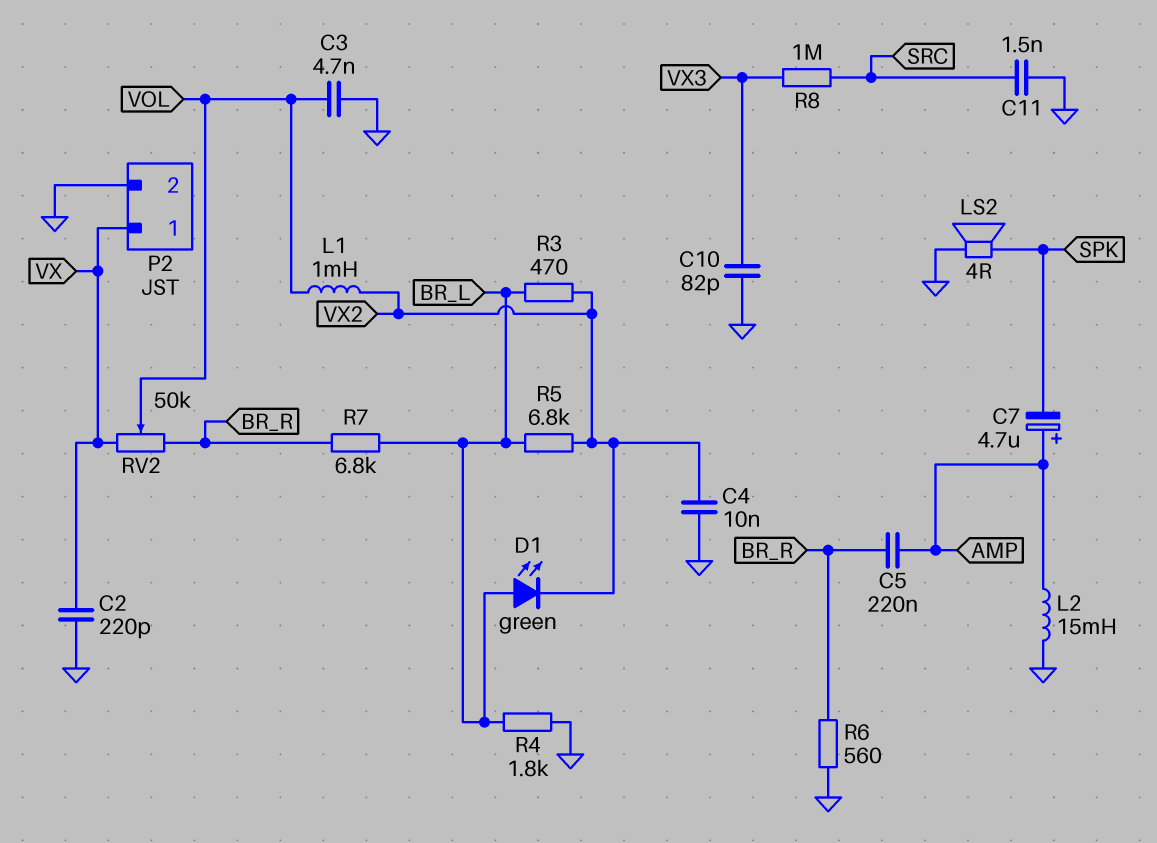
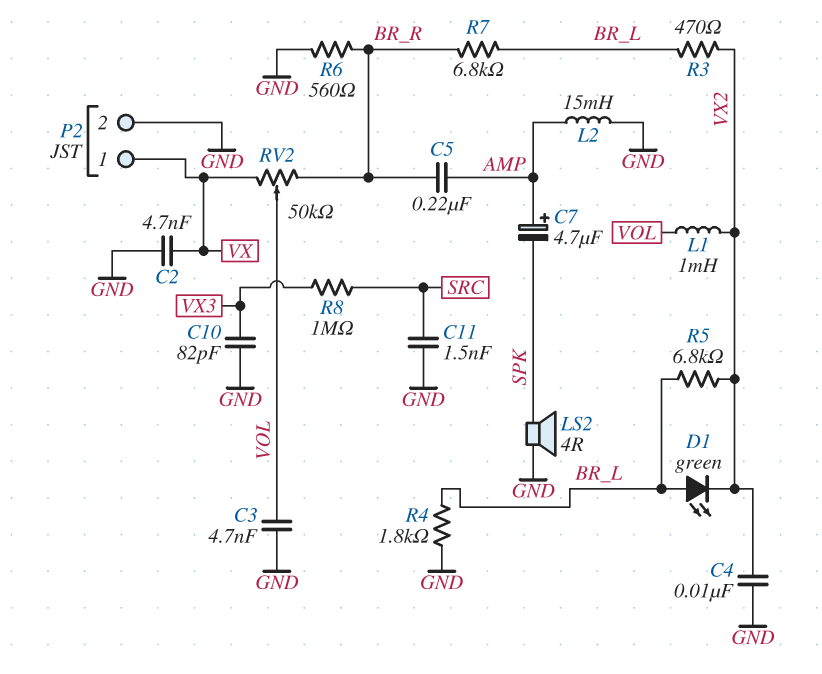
C2: 220pF (GND, VX) -> 4.7nF (GND, VX)

